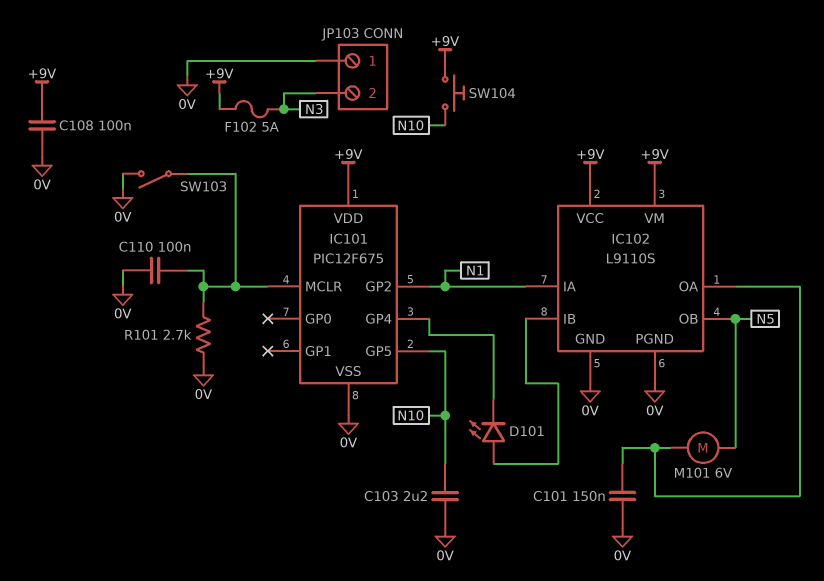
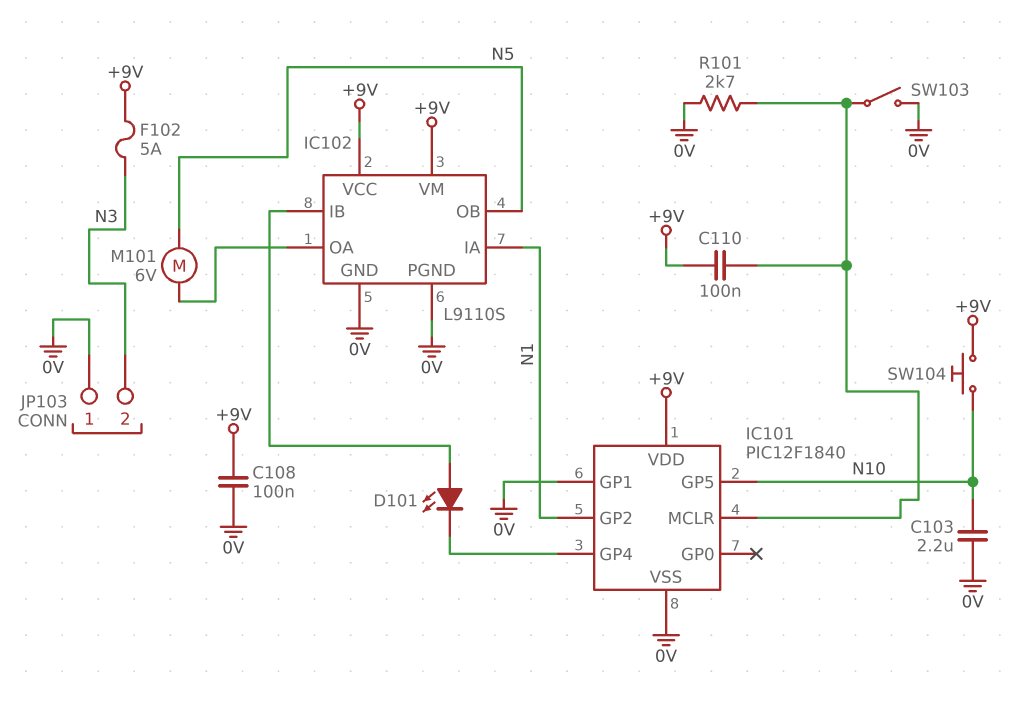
C101: 150nF (0V, IC102/OA) -> none
C110: 100nF (0V, IC101/MCLR) -> 100nF (+9V, IC101/MCLR)
IC101: PIC12F675 -> PIC12F1840
IC101 pin GP1: none -> 0V

